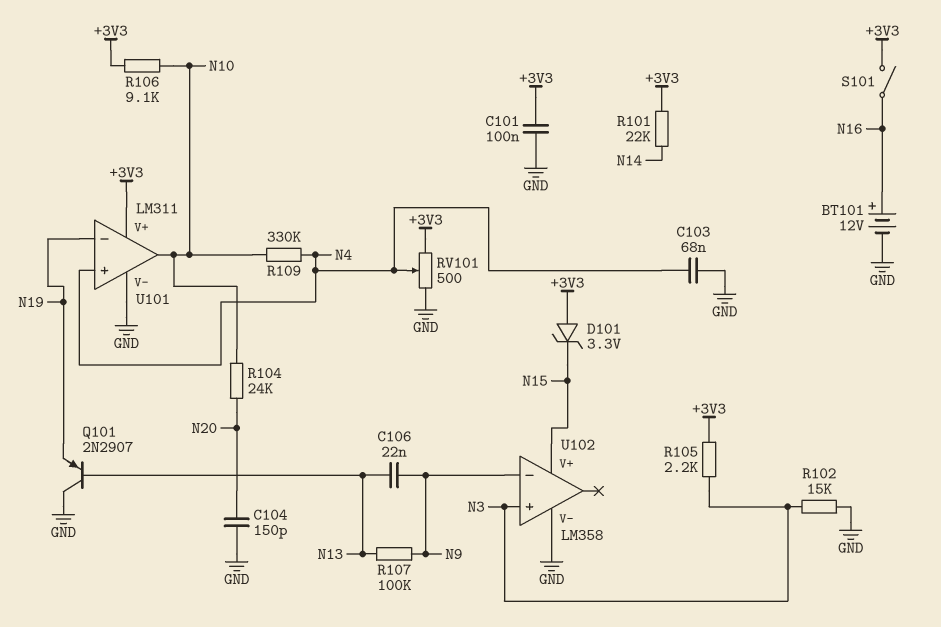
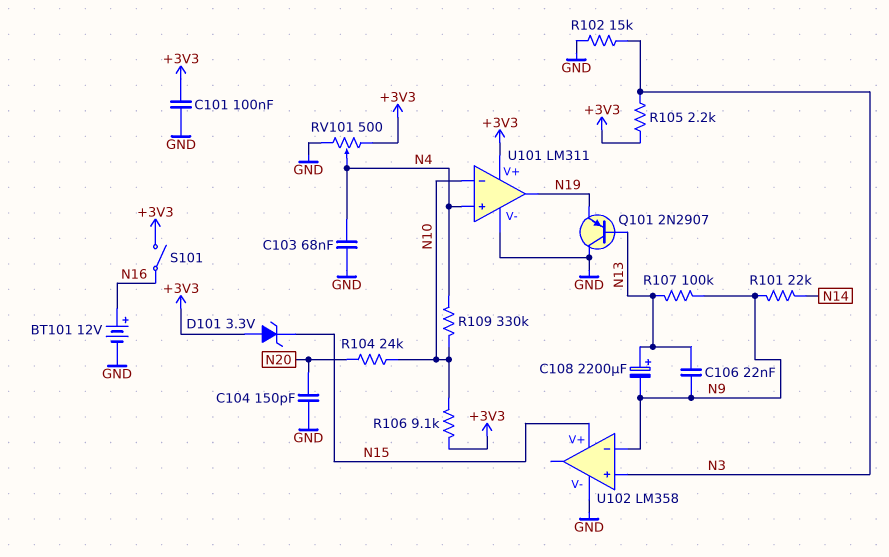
C108: none -> 2200uF (plus N13, minus N9)
R101: 22k (+3V3, N14) -> 22k (N9, N14)
U101 pin in-: N19 -> N10
U101 pin out: N10 -> N19

